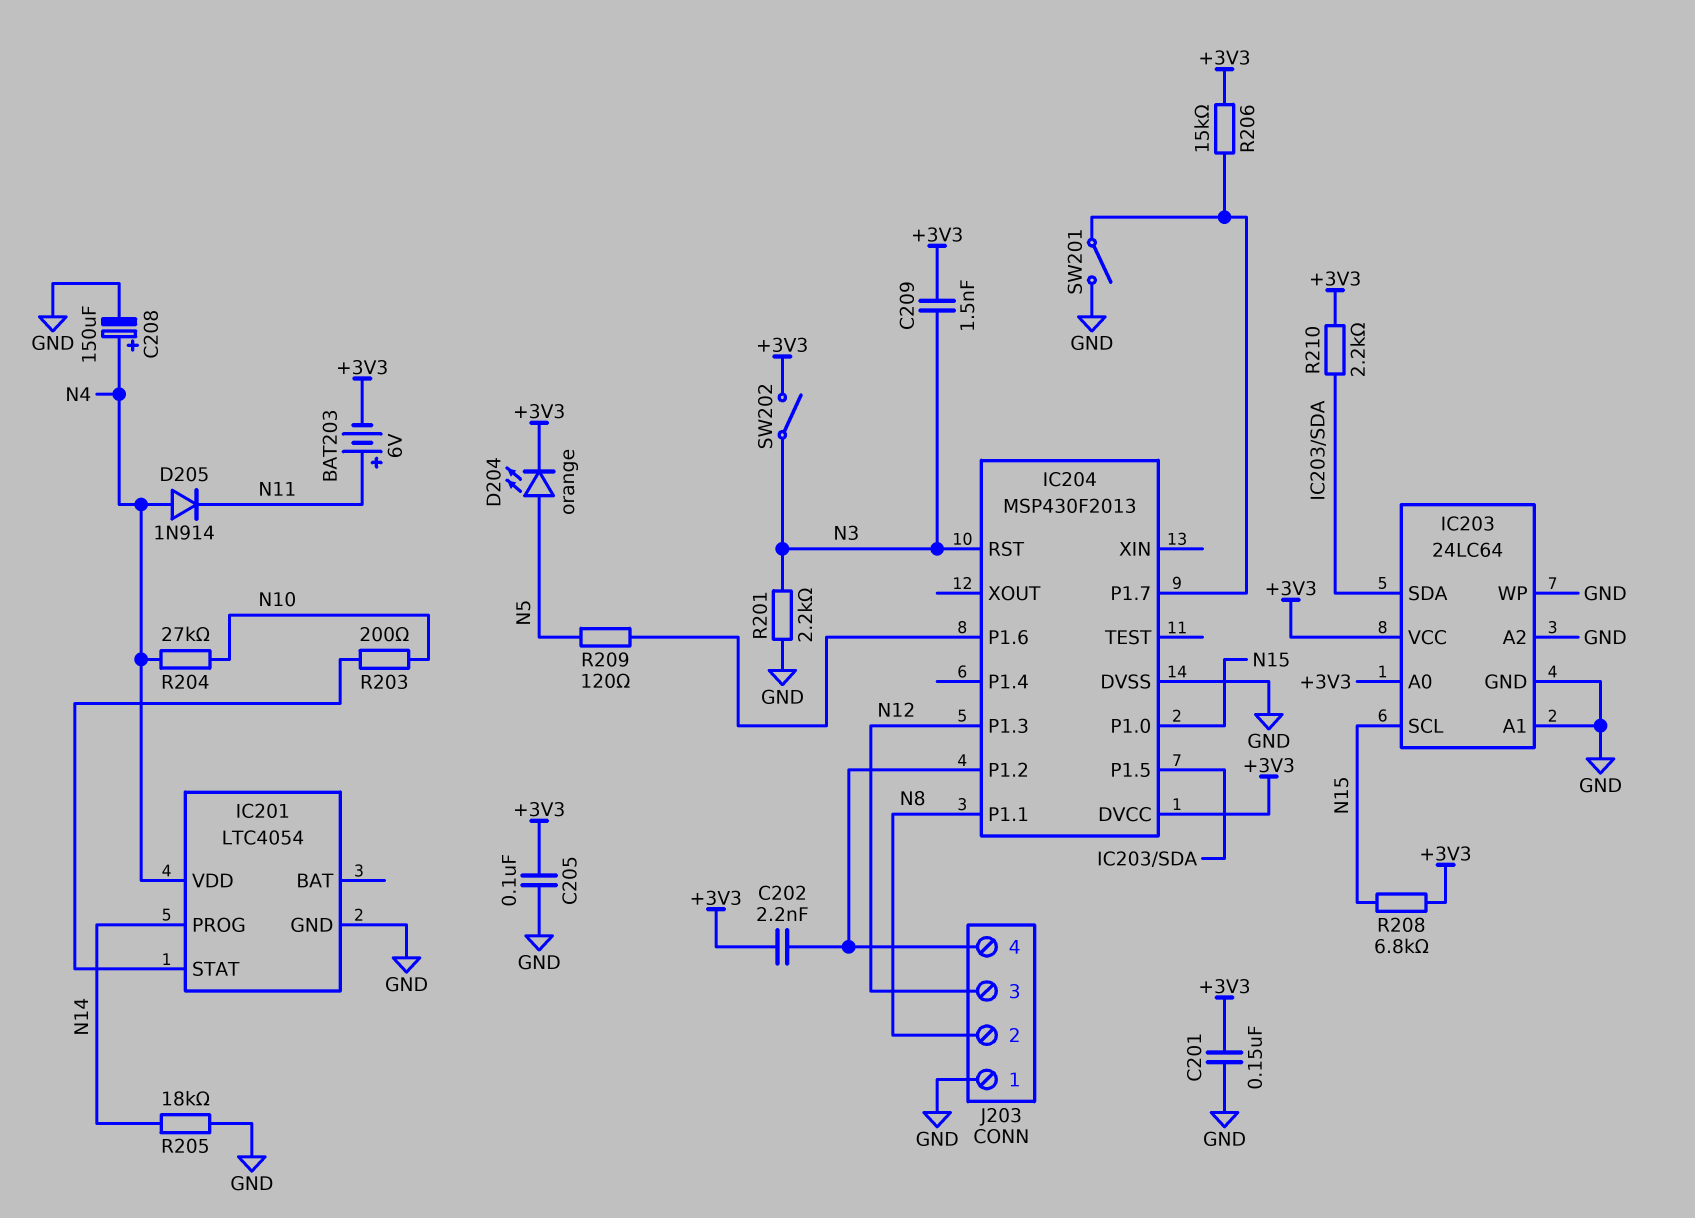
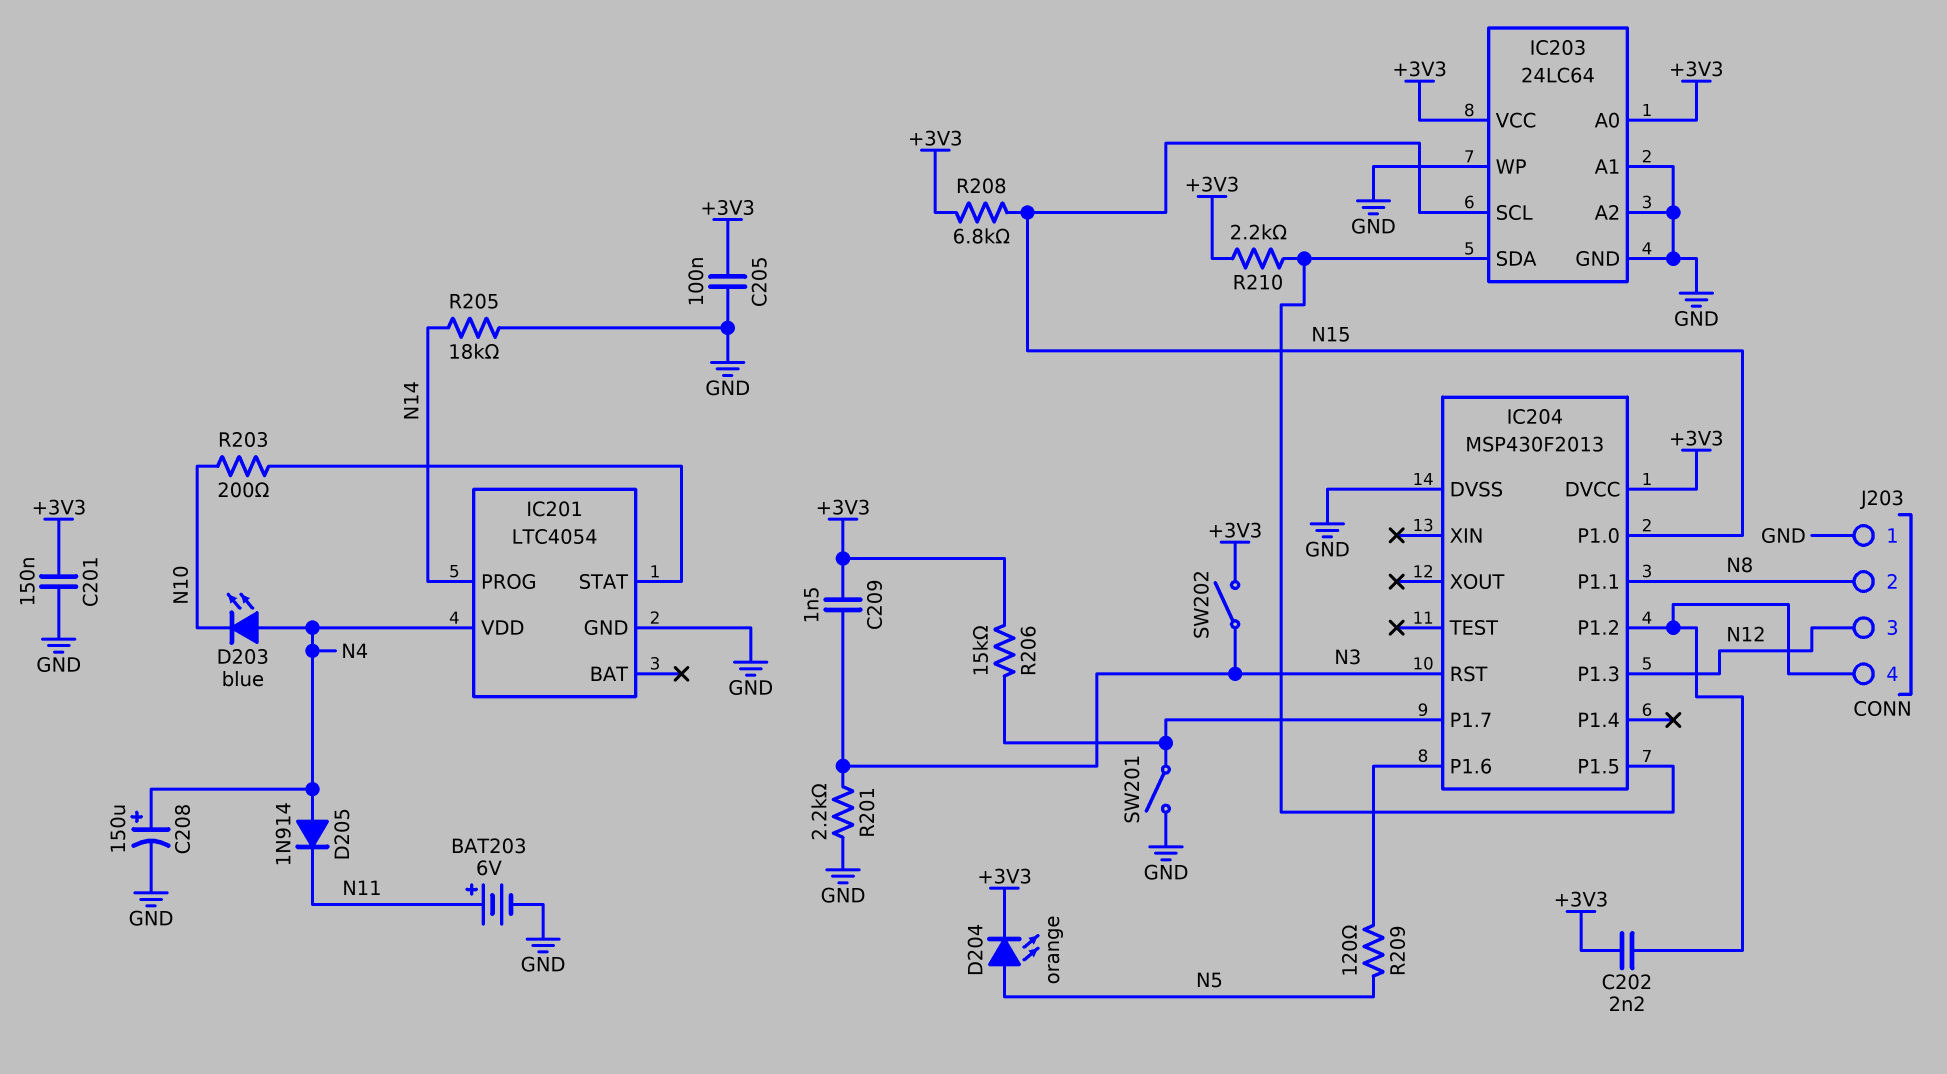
BAT203: 6V (plus N11, minus +3V3) -> 6V (plus N11, minus GND)
D203: none -> LED blue (A N4, K N10)
R204: 27k (N4, N10) -> none

